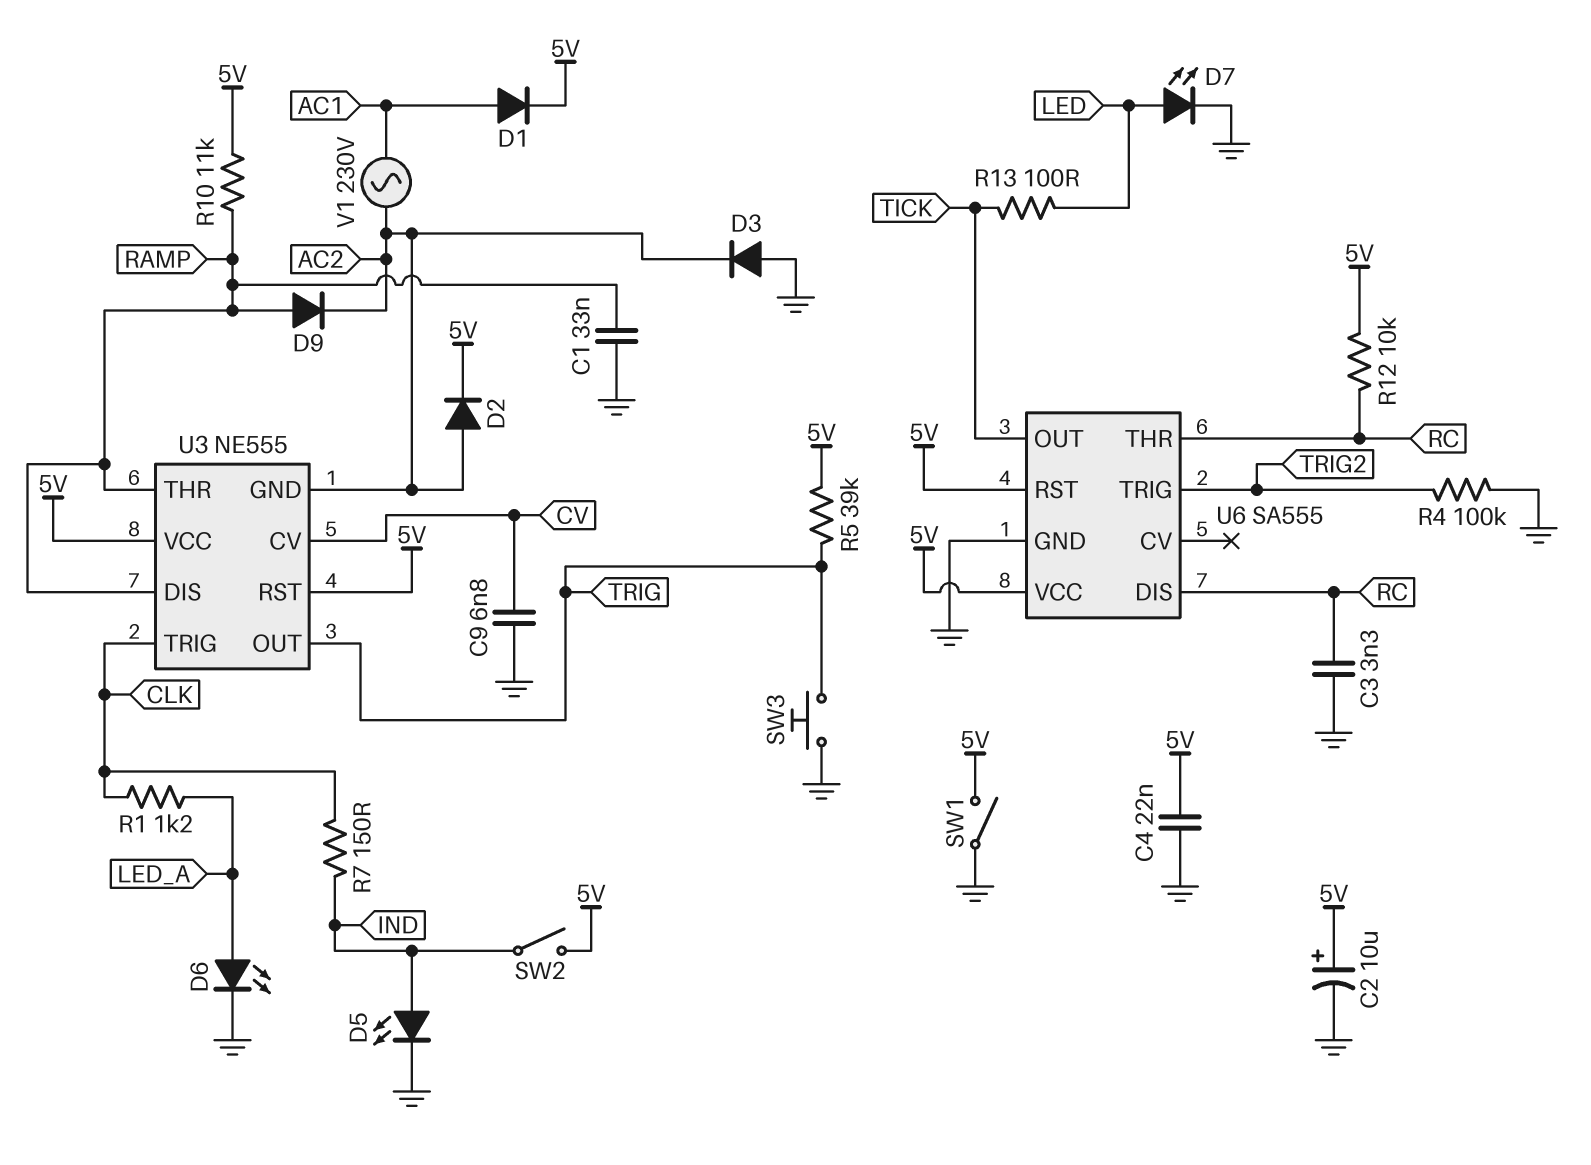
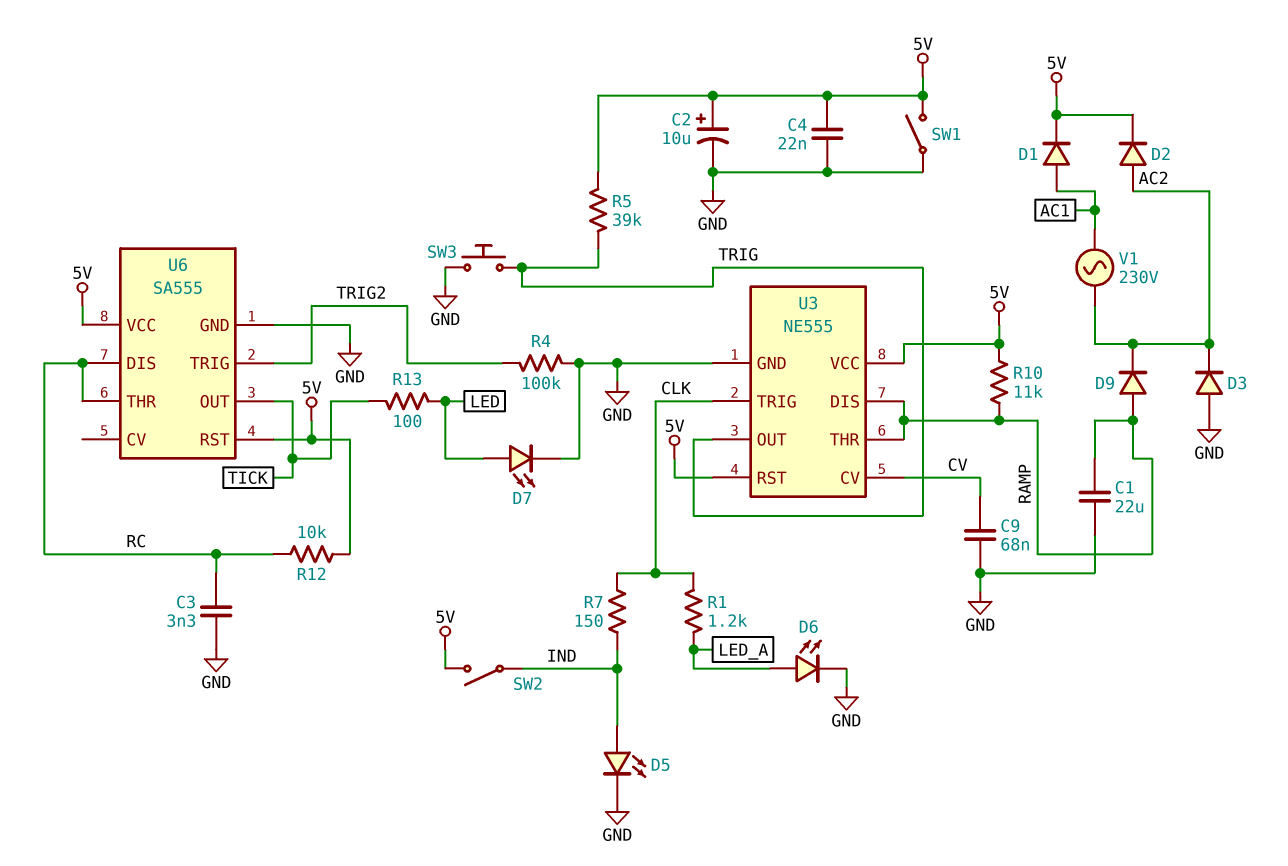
C1: 33nF (GND, RAMP) -> 22uF (GND, RAMP)
C9: 6.8nF (CV, GND) -> 68nF (CV, GND)
U3 pin GND: AC2 -> GND

